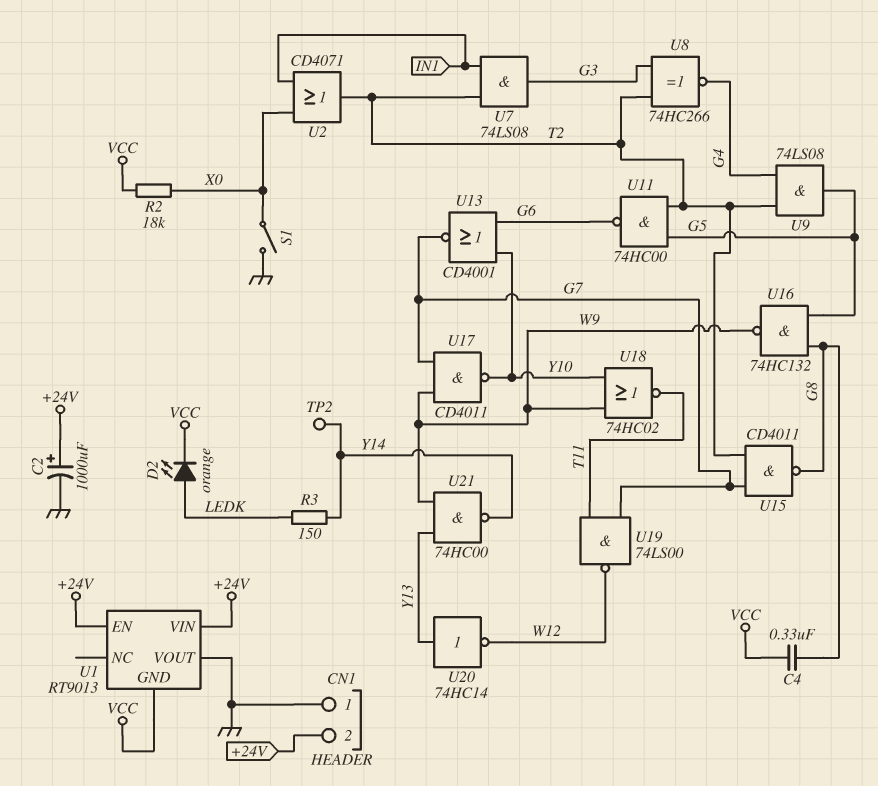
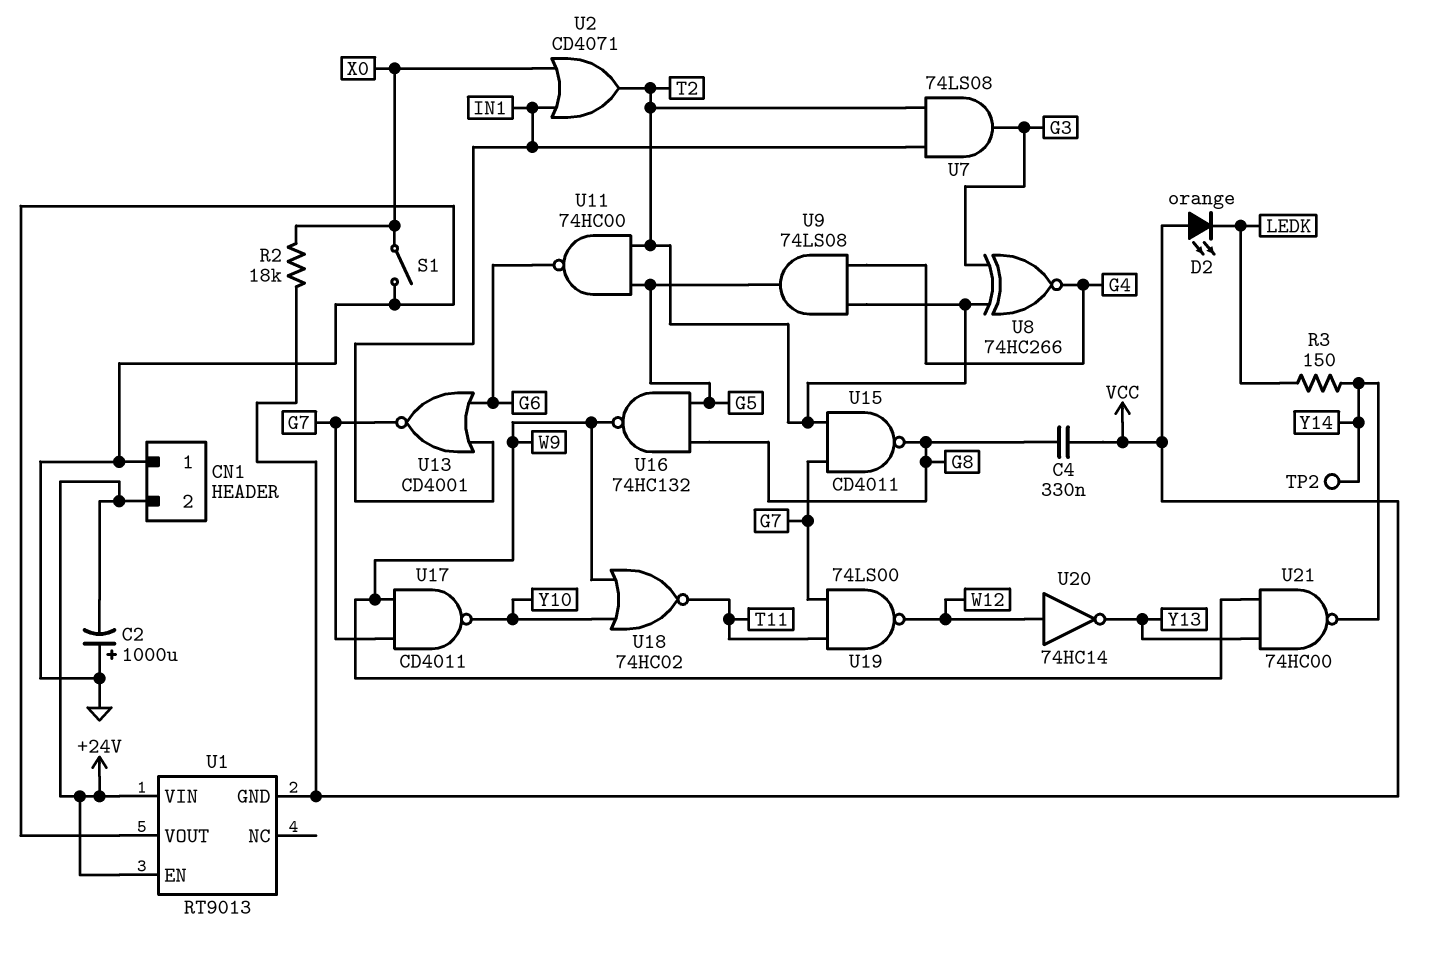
C2: 1000uF (plus +24V, minus GND) -> 1000uF (plus GND, minus +24V)
D2: LED orange (A LEDK, K VCC) -> LED orange (A VCC, K LEDK)
U13: NOR CD4001 (in G6, in Y10, out G7) -> NOR CD4001 (in G6, in IN1, out G7)
U20: NOT 74HC14 (in Y13, out W12) -> NOT 74HC14 (in W12, out Y13)

